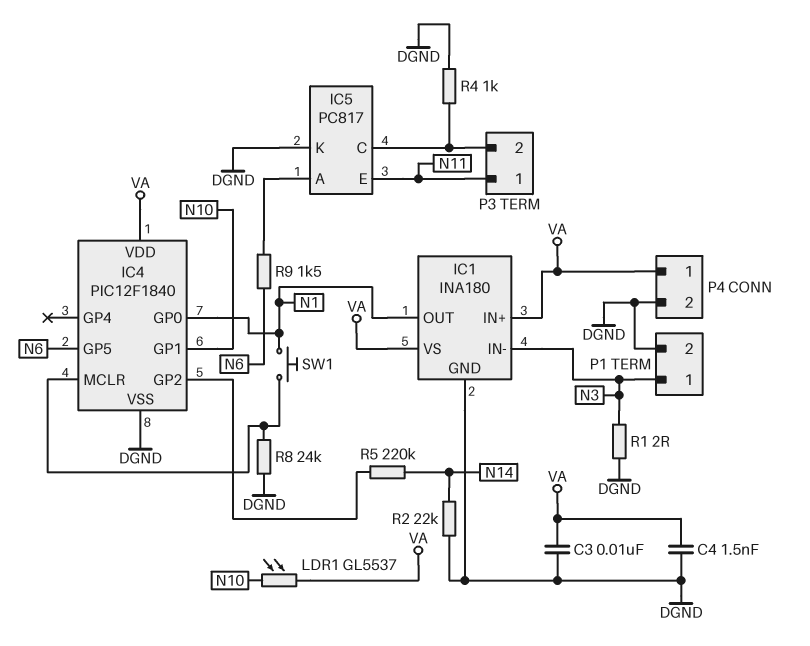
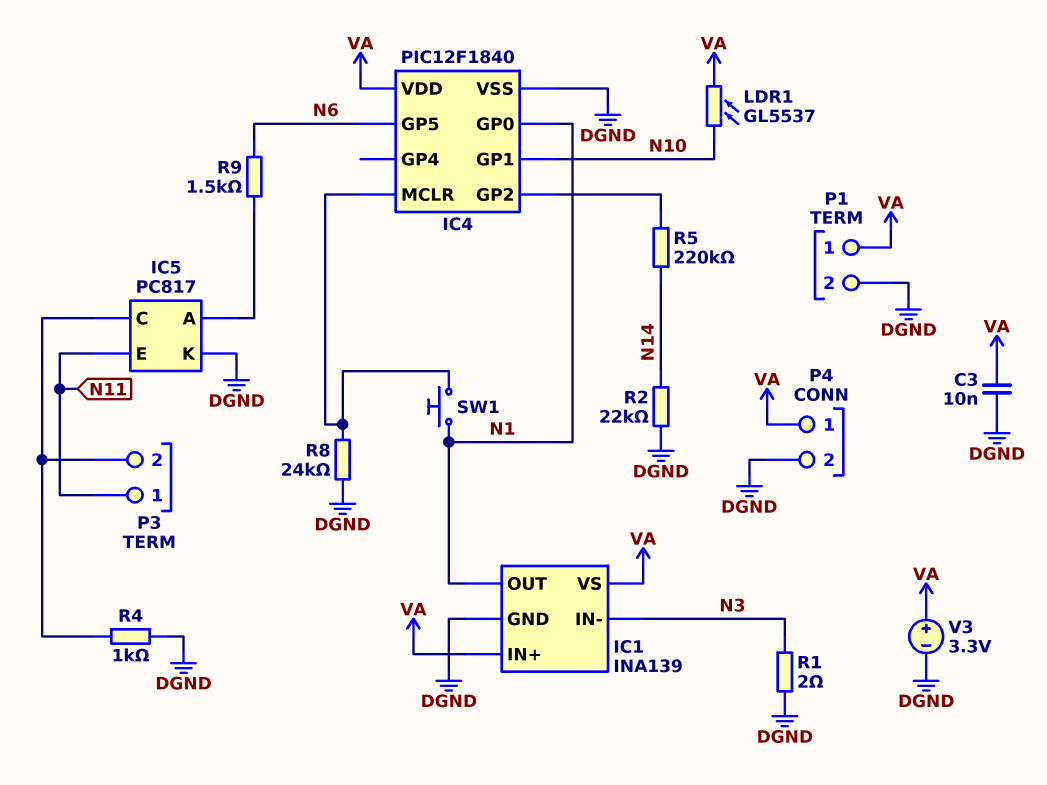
C4: 1.5nF (DGND, VA) -> none
IC1: INA180 -> INA139
P1 pin 1: N3 -> VA
V3: none -> 3.3V (plus VA, minus DGND)

